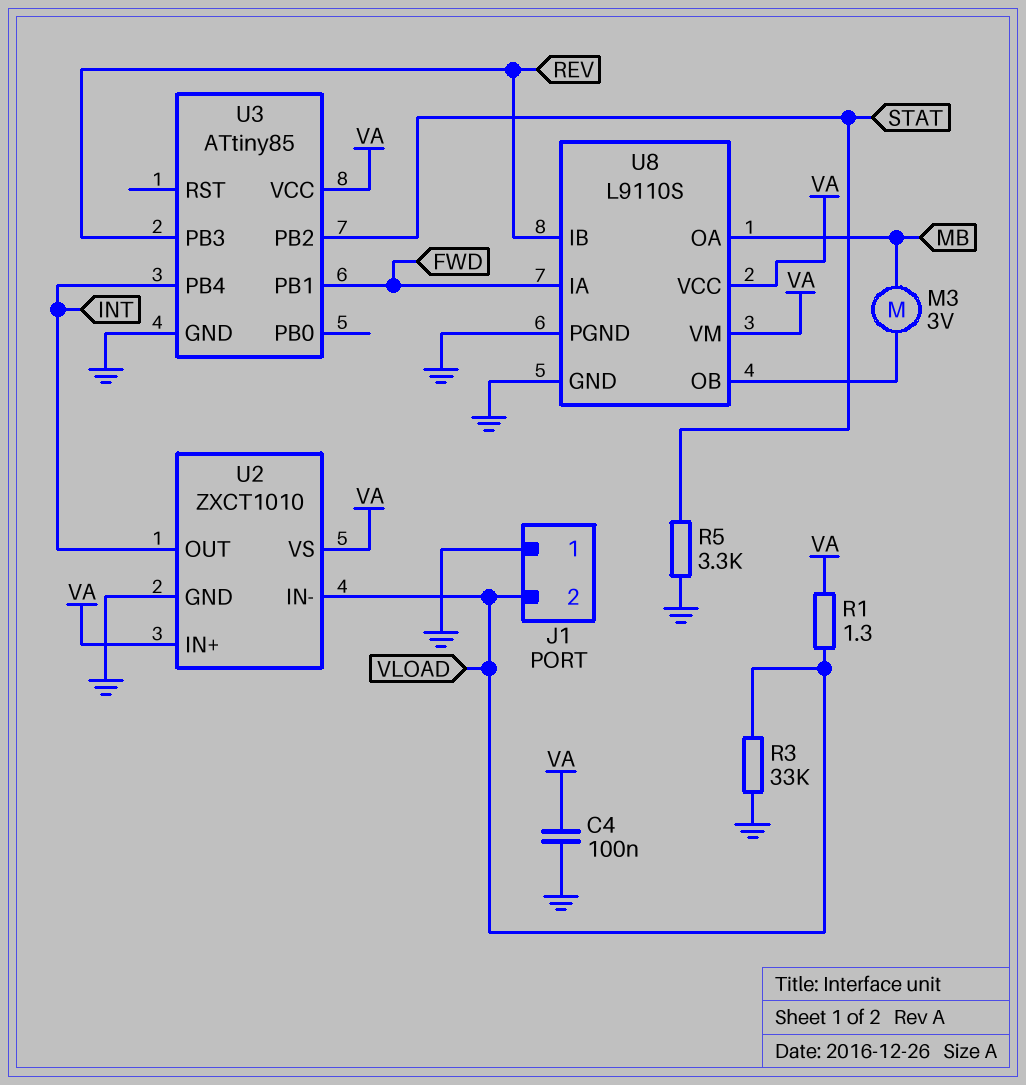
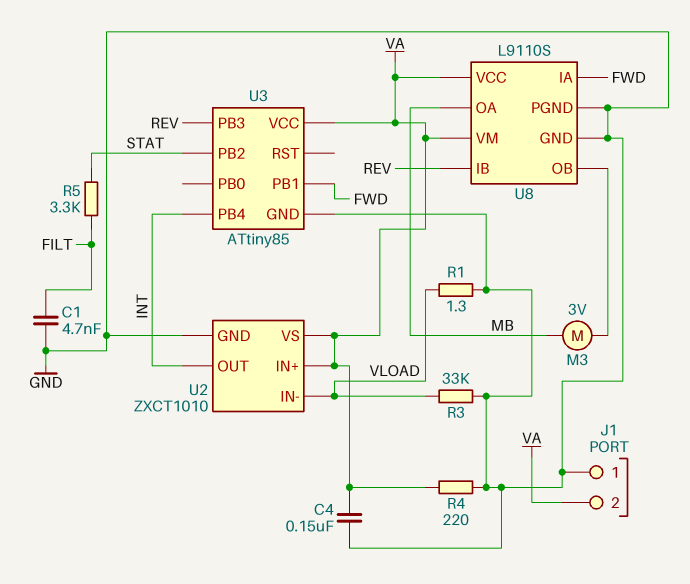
C1: none -> 4.7nF (FILT, GND)
C4: 100nF (GND, VA) -> 150nF (GND, VA)
J1 pin 2: VLOAD -> VA
R1: 1.3 (VA, VLOAD) -> 1.3 (GND, VLOAD)
R4: none -> 220 (GND, VA)
R5: 3.3k (GND, STAT) -> 3.3k (FILT, STAT)

